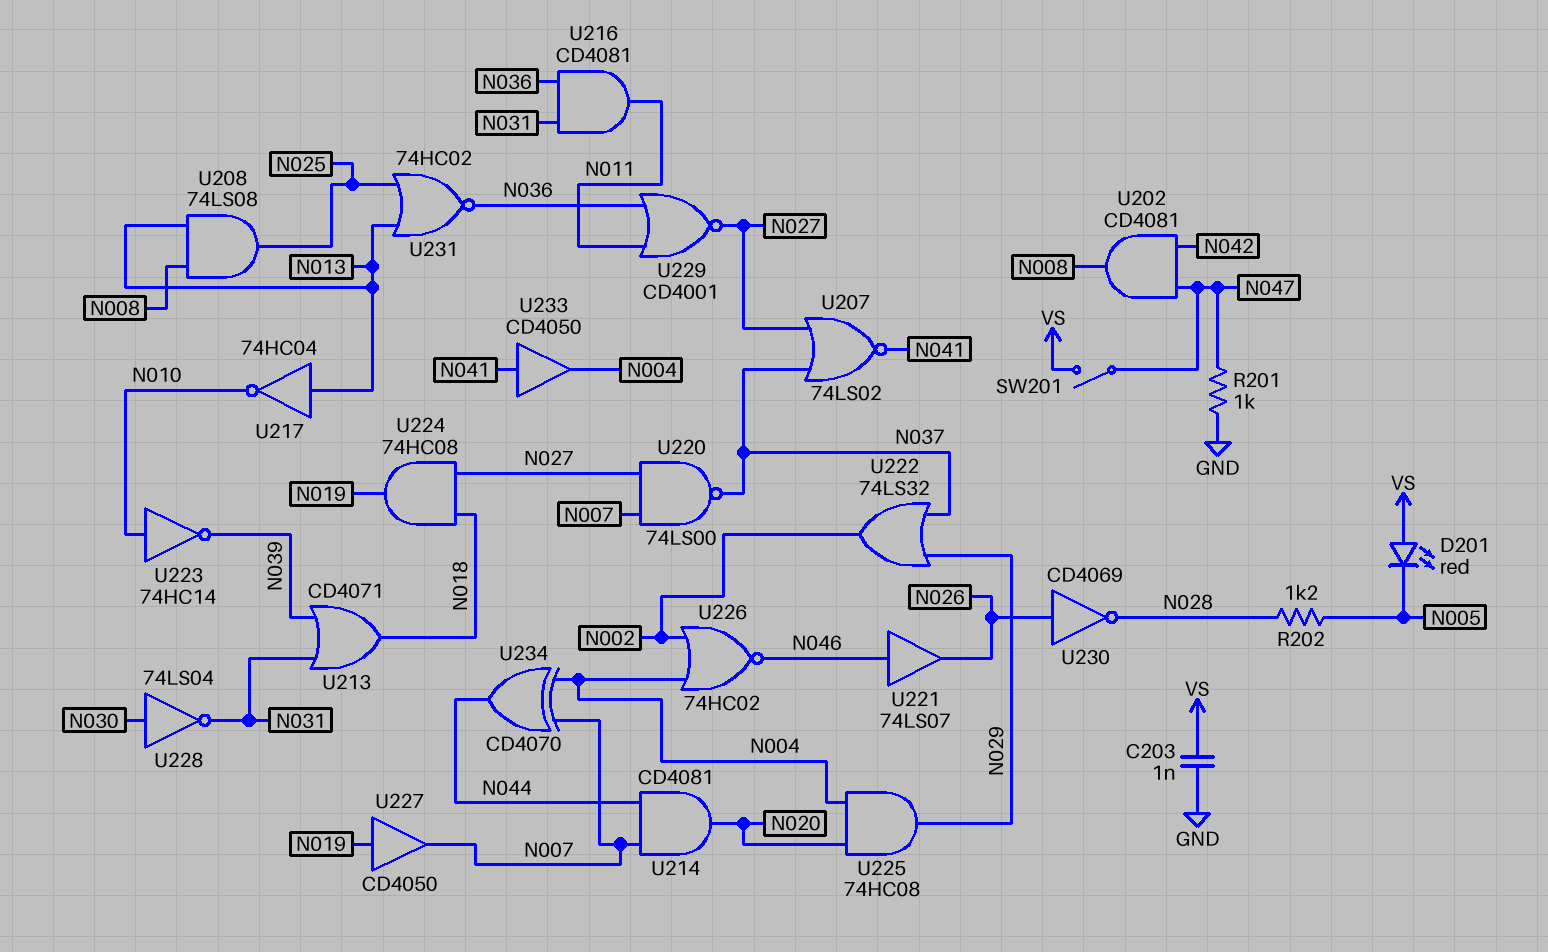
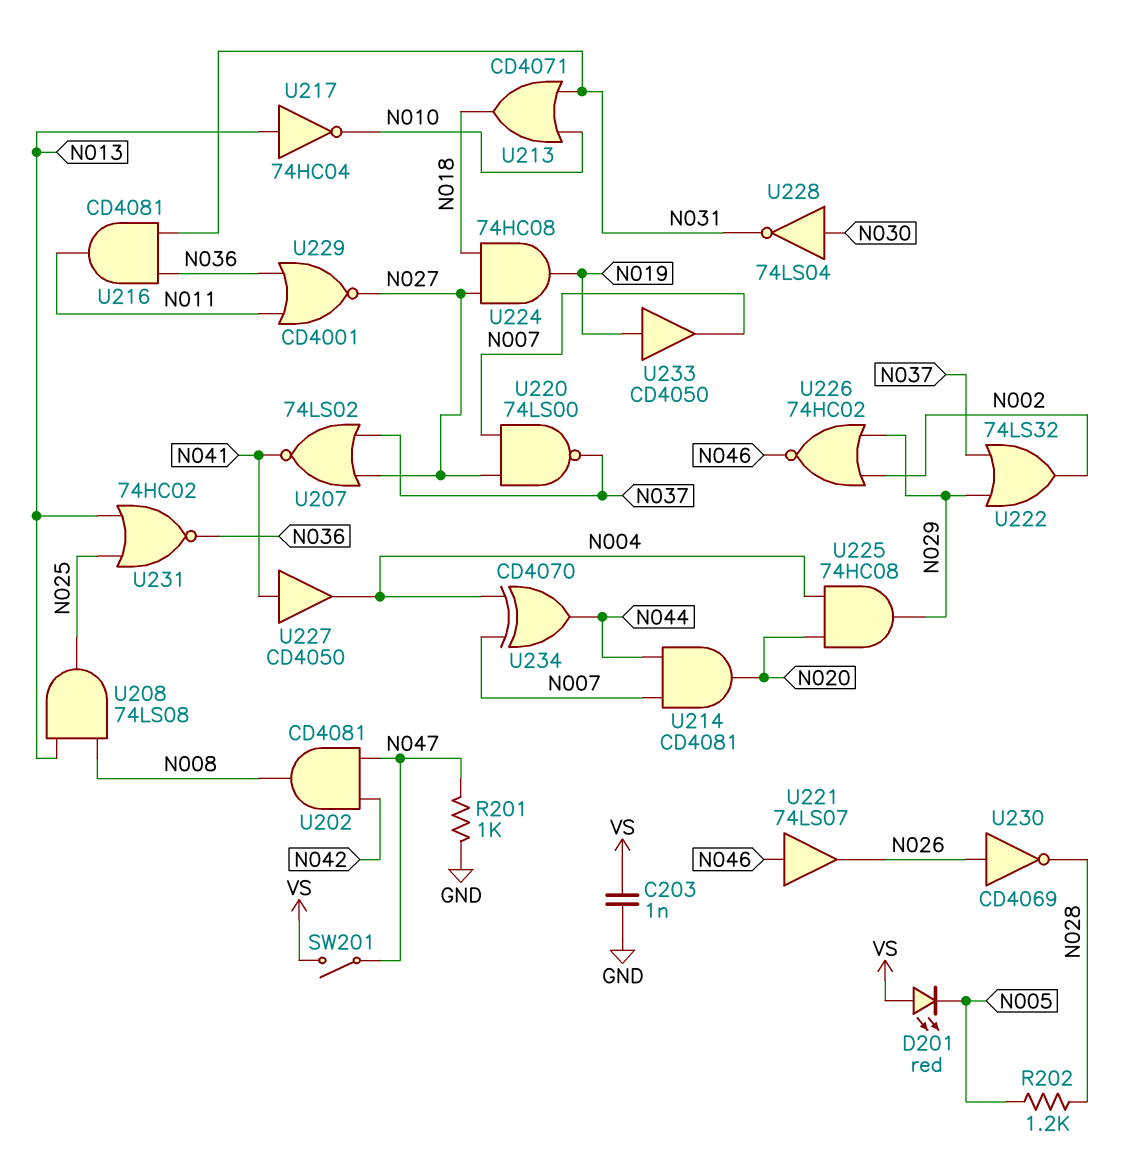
U213: OR CD4071 (in N031, in N039, out N018) -> OR CD4071 (in N010, in N031, out N018)
U223: NOT 74HC14 (in N010, out N039) -> none
U226: NOR 74HC02 (in N002, in N004, out N046) -> NOR 74HC02 (in N002, in N029, out N046)
U227: buffer CD4050 (in N019, out N007) -> buffer CD4050 (in N041, out N004)
U233: buffer CD4050 (in N041, out N004) -> buffer CD4050 (in N019, out N007)

